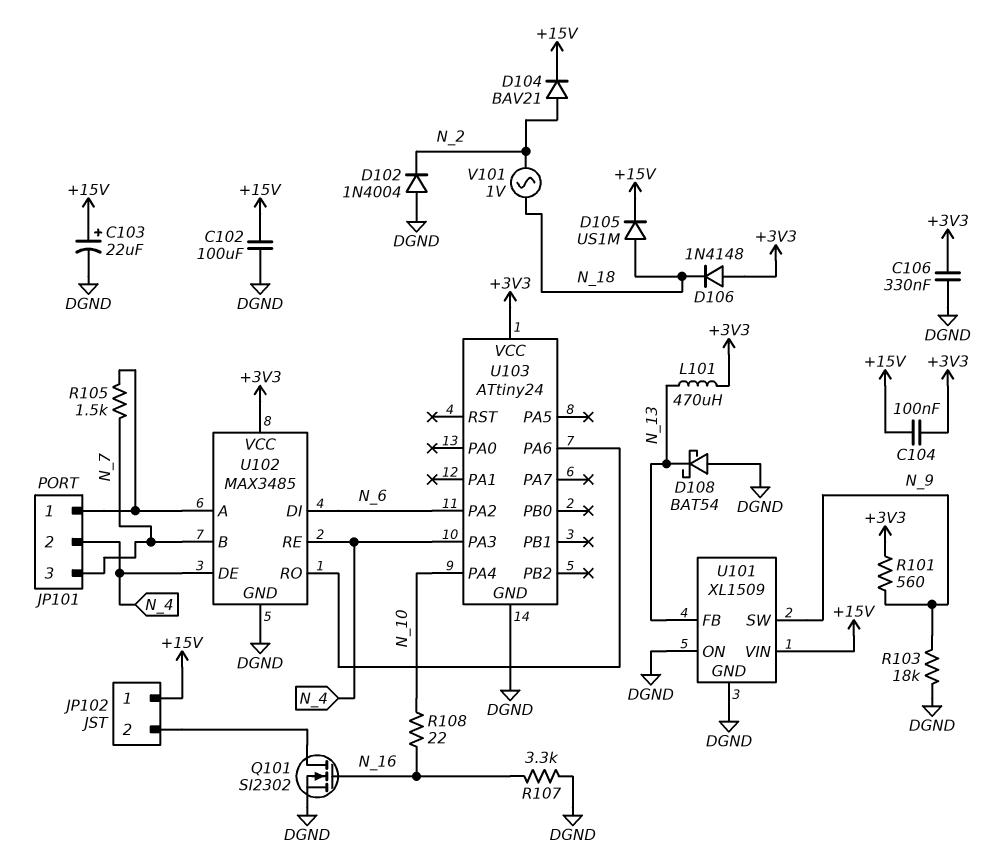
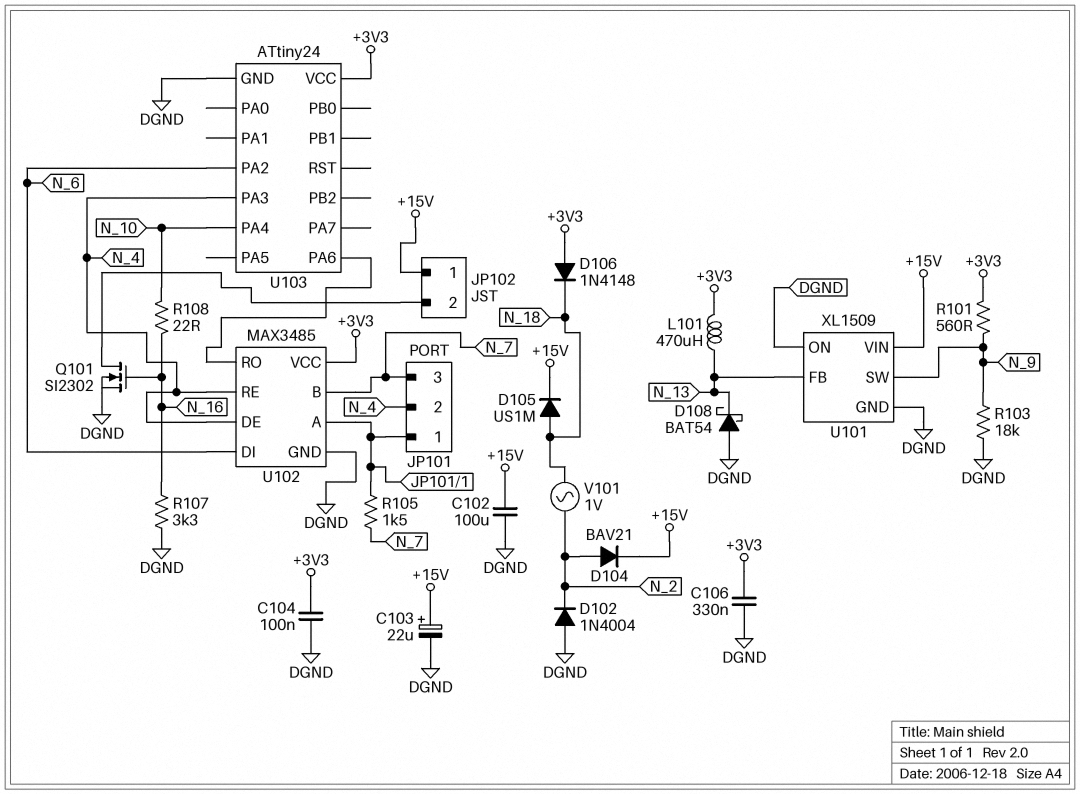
C104: 100nF (+3V3, +15V) -> 100nF (+3V3, DGND)

